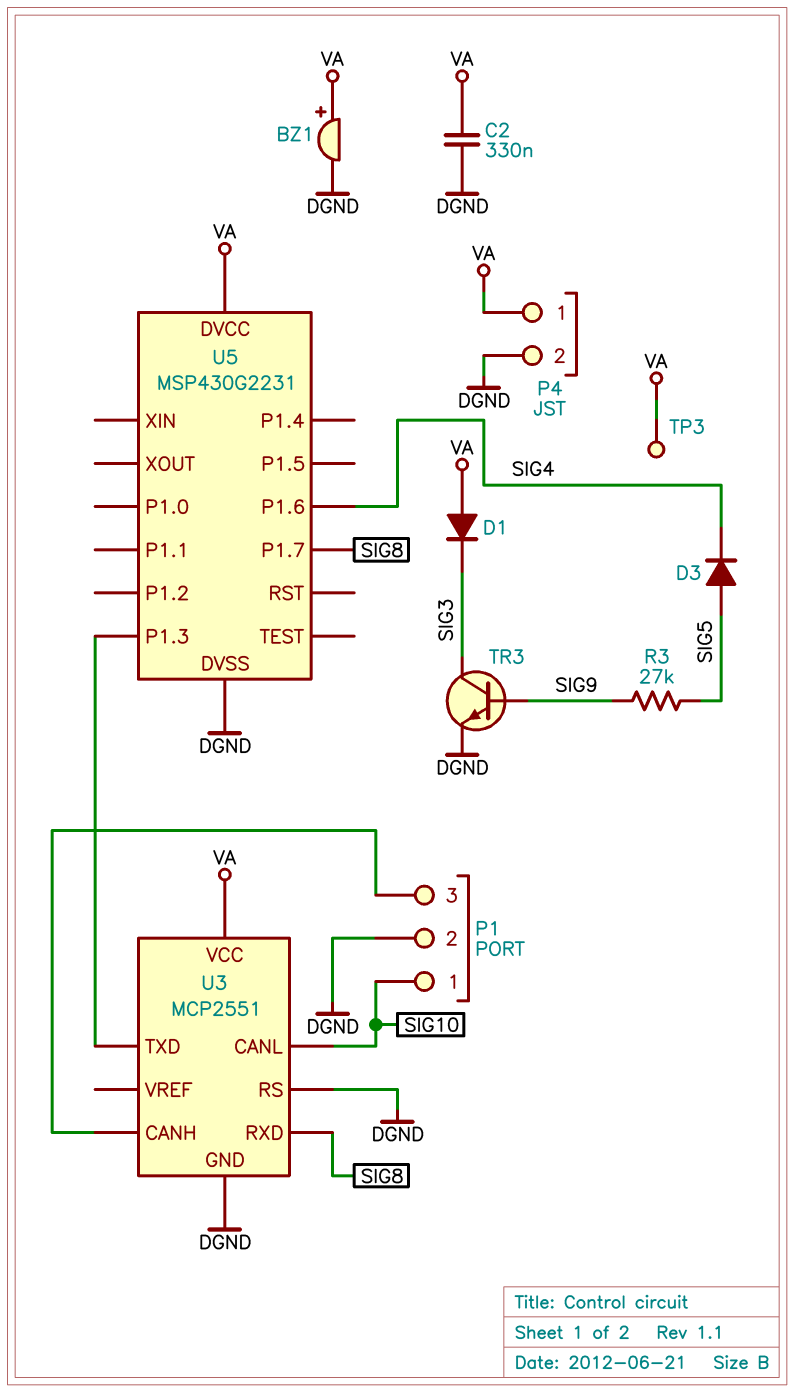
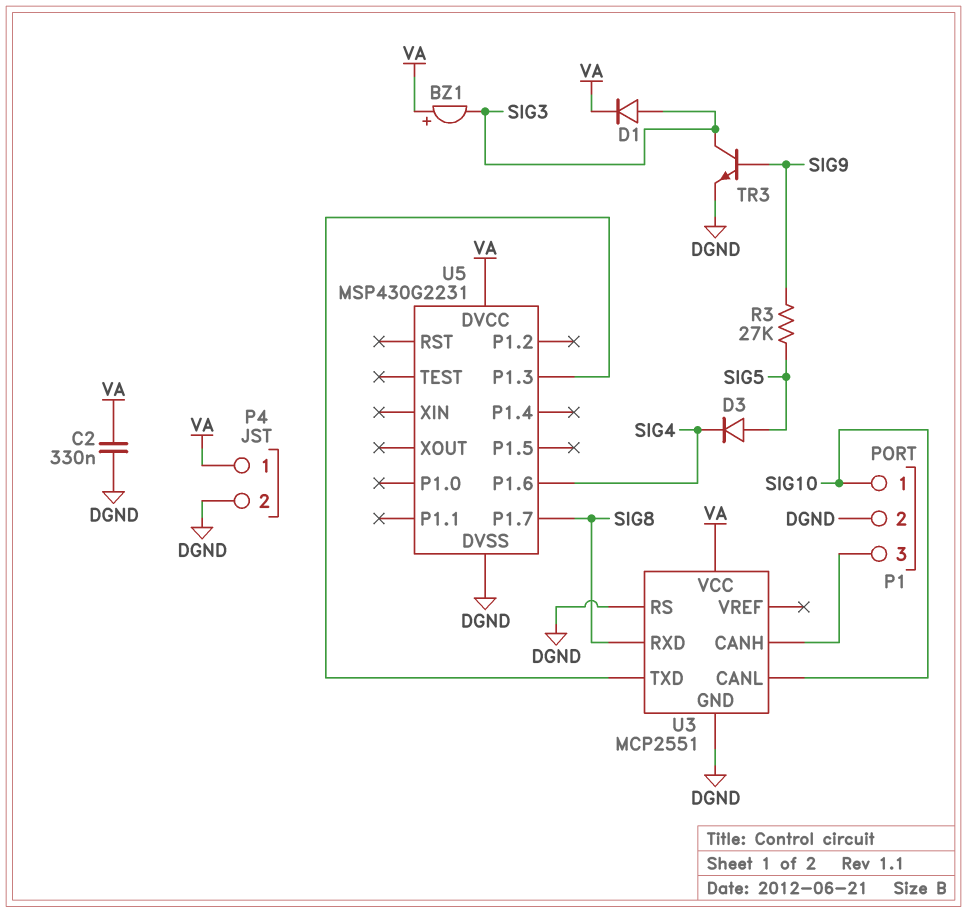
BZ1: buzzer (plus VA, minus DGND) -> buzzer (plus VA, minus SIG3)
D1: diode (A VA, K SIG3) -> diode (A SIG3, K VA)
TP3: test point (VA) -> none

